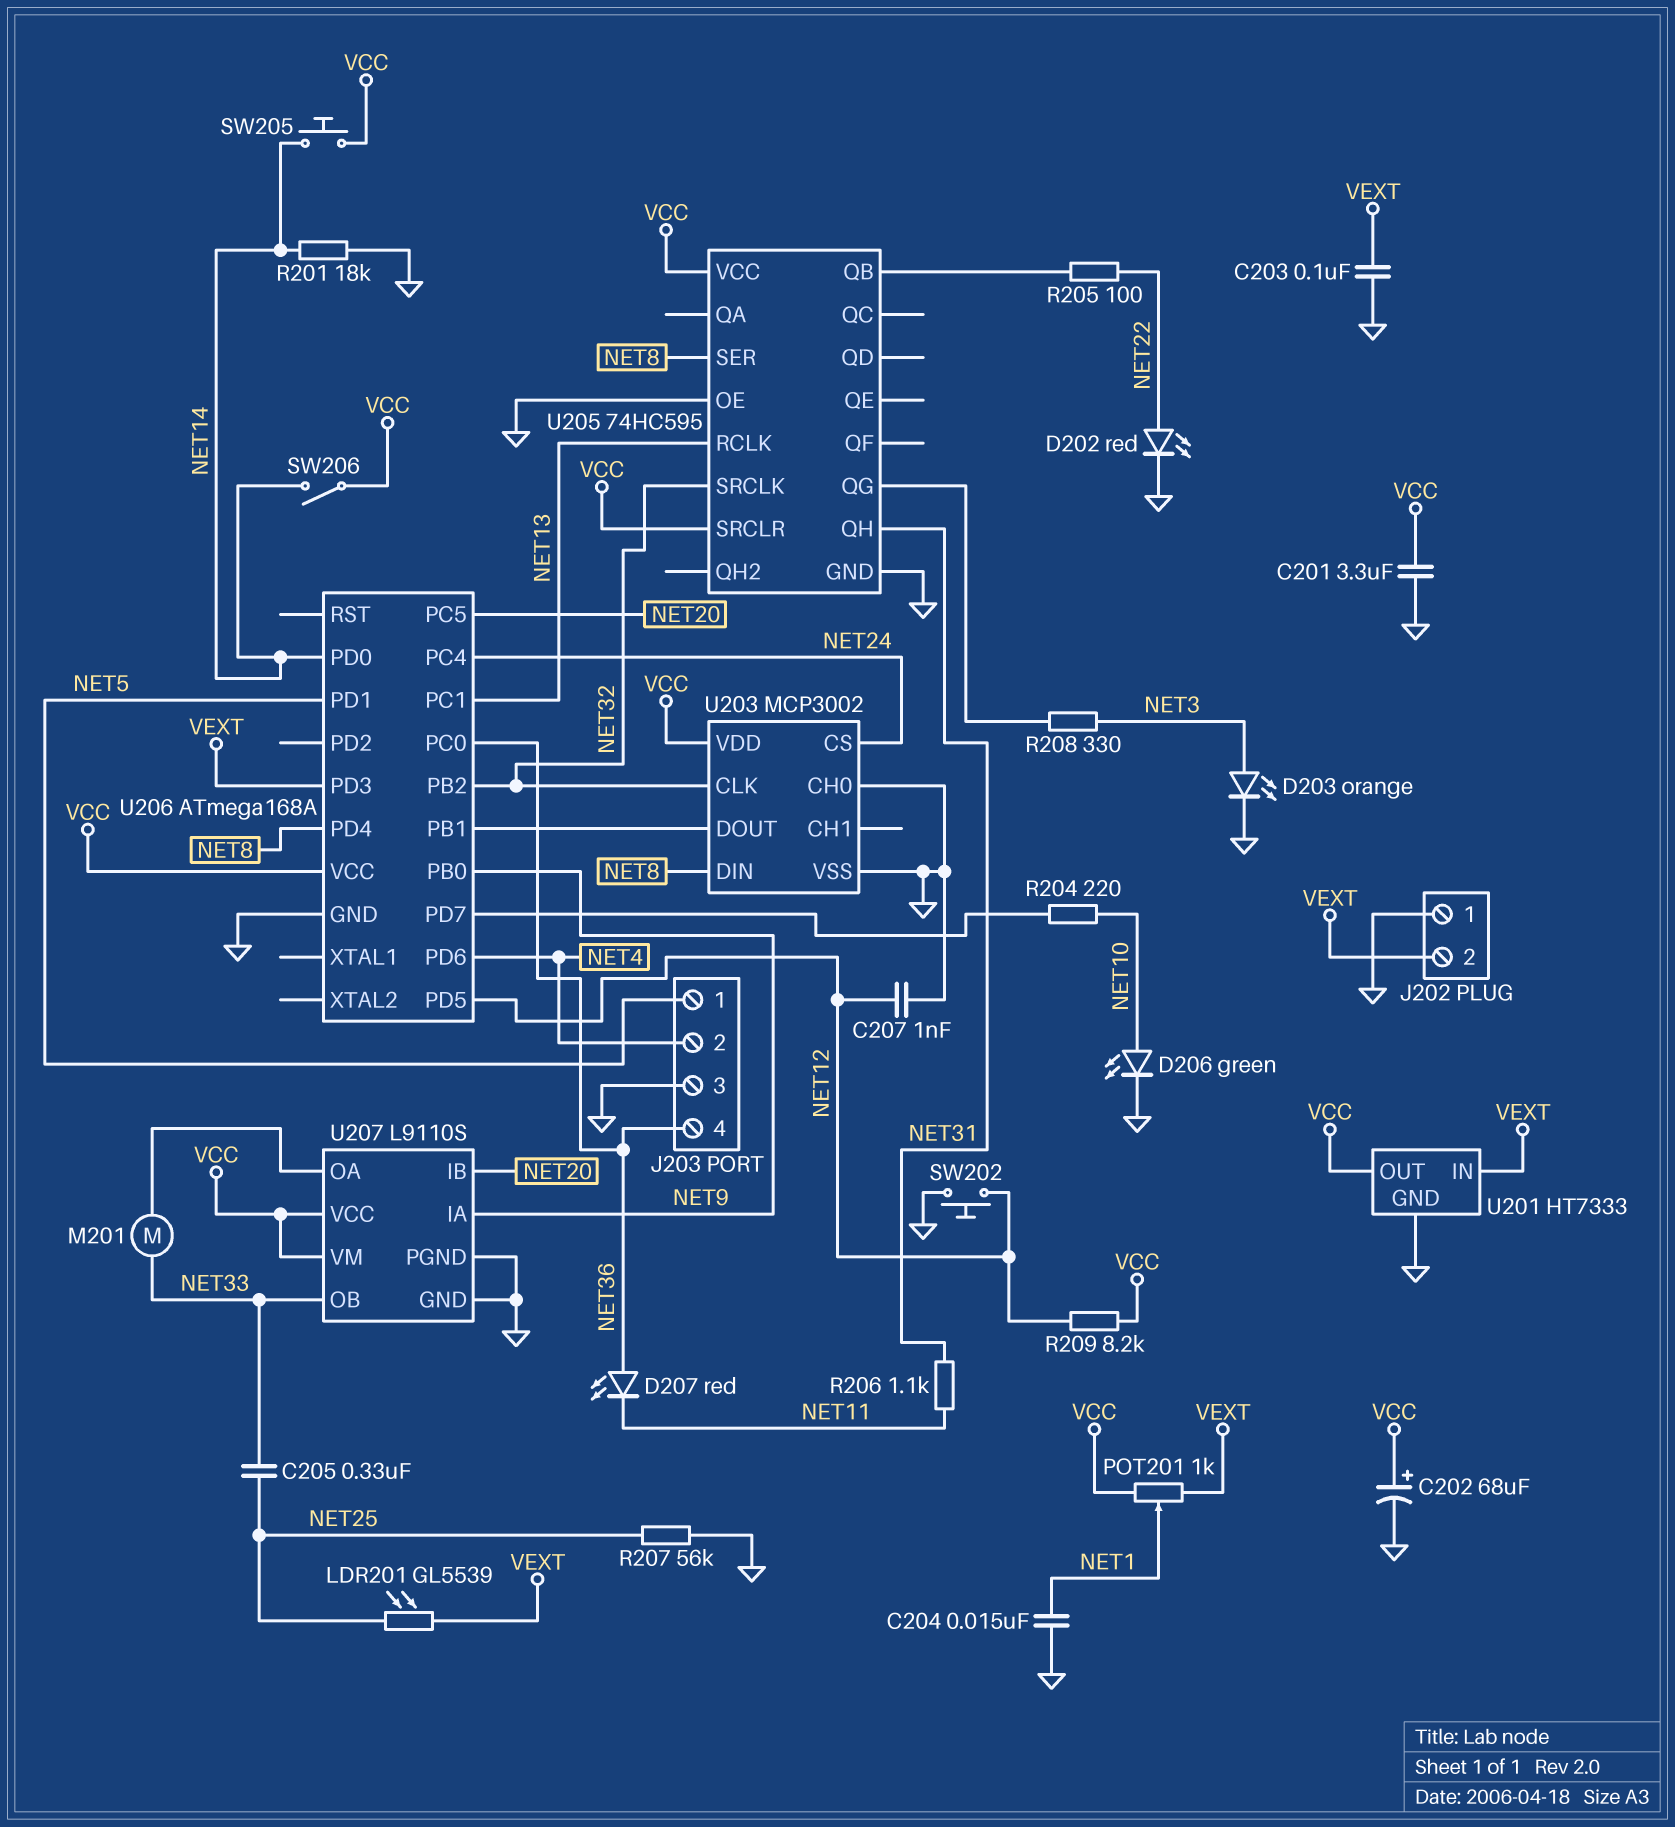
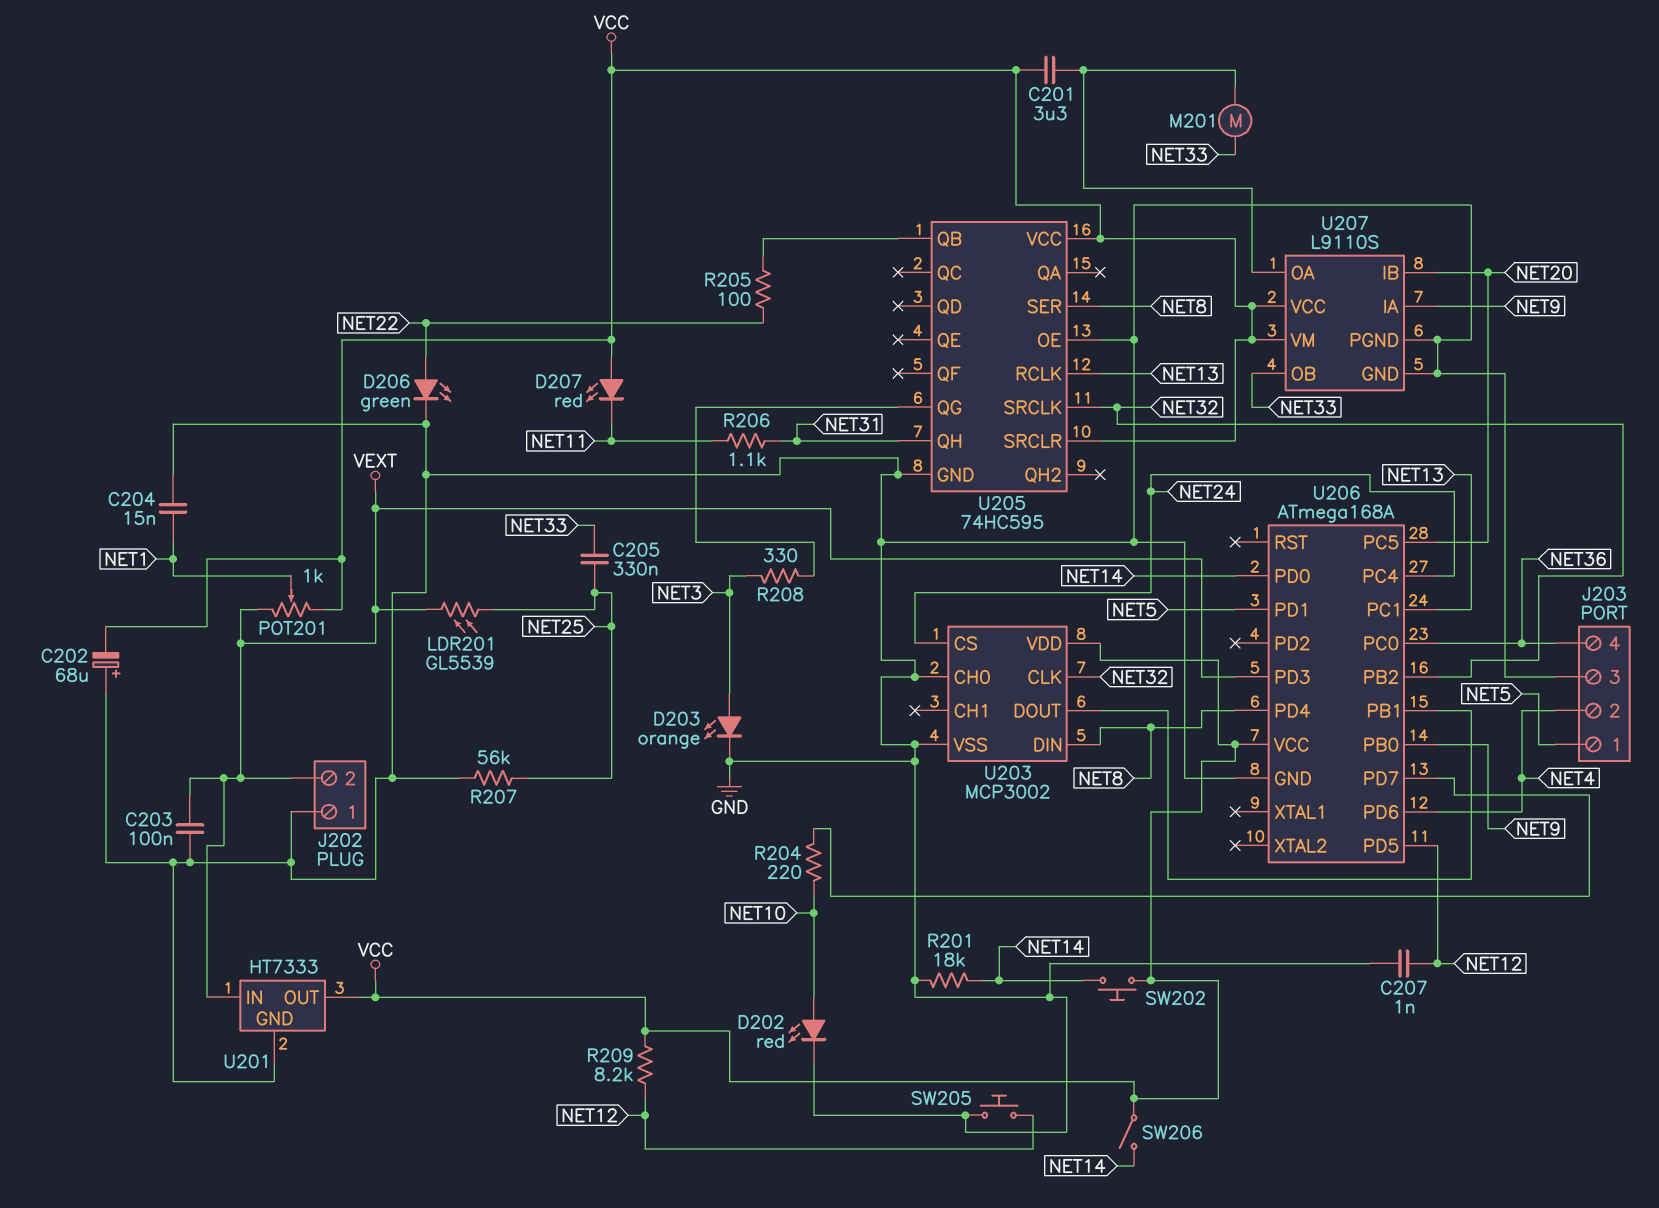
C201: 3.3uF (GND, VCC) -> 3.3uF (U207/OA, VCC)
C202: 68uF (plus VCC, minus GND) -> 68uF (plus GND, minus VCC)
D202: LED red (A NET22, K GND) -> LED red (A NET10, K GND)
D206: LED green (A NET10, K GND) -> LED green (A NET22, K GND)
D207: LED red (A NET36, K NET11) -> LED red (A VCC, K NET11)
SW202: button (GND, NET12) -> button (NET14, VCC)
SW205: button (NET14, VCC) -> button (GND, NET12)

